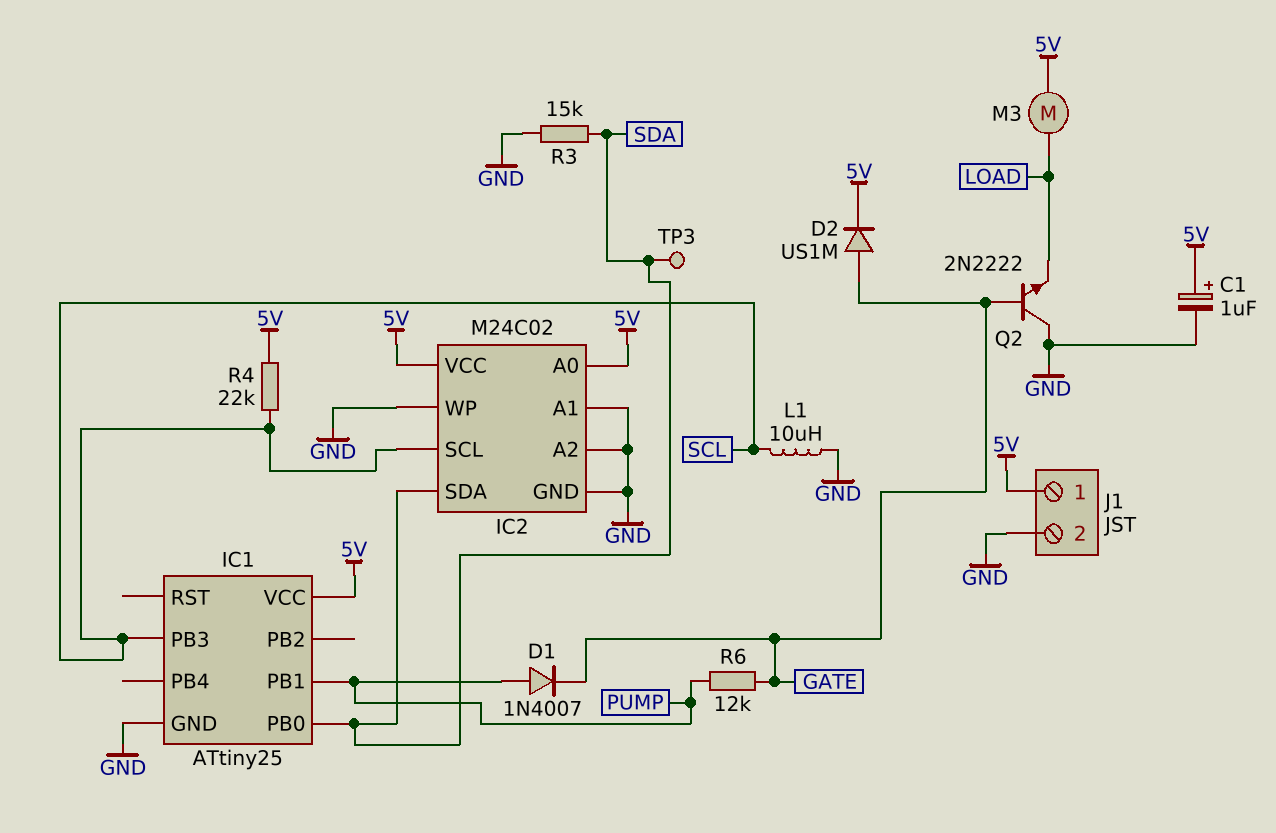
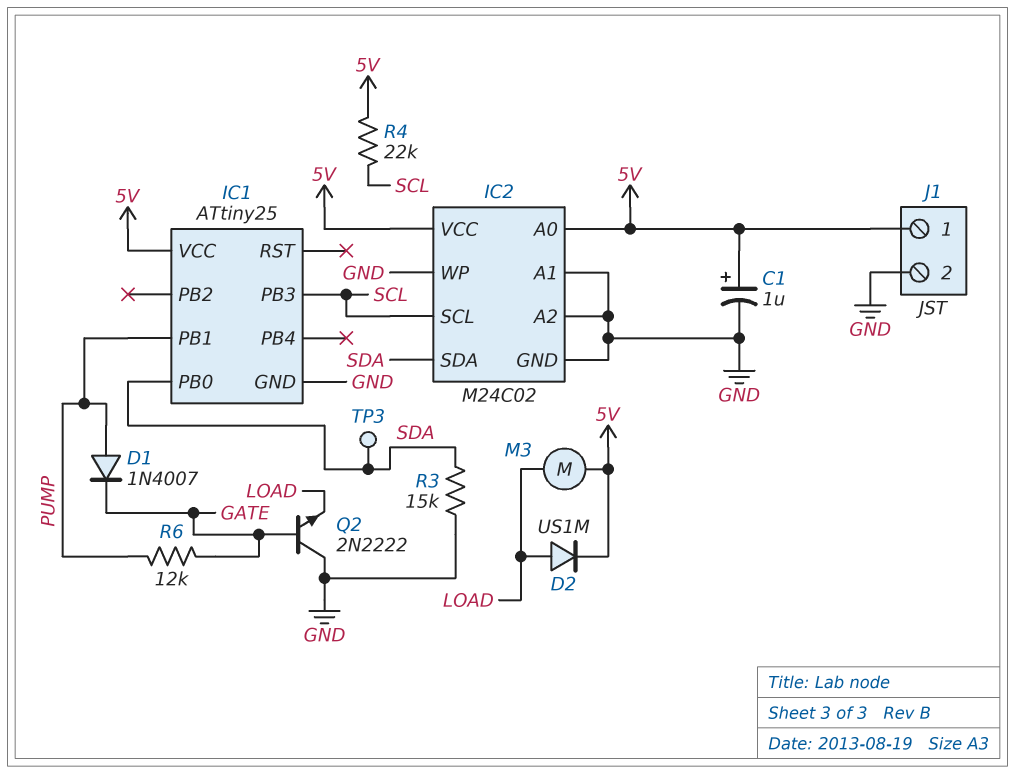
D2: diode US1M (A GATE, K 5V) -> diode US1M (A LOAD, K 5V)
L1: 10uH (GND, SCL) -> none

